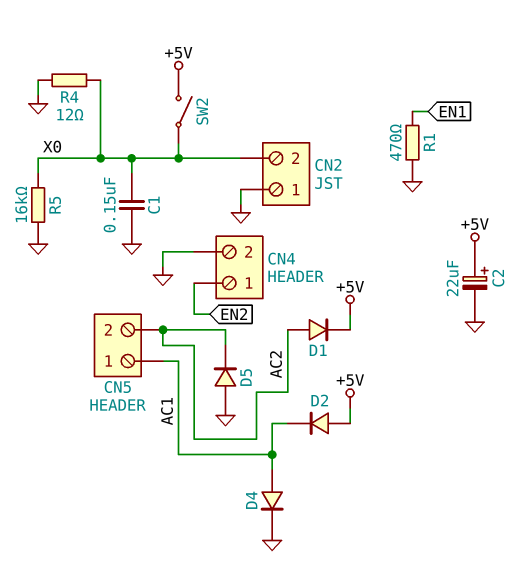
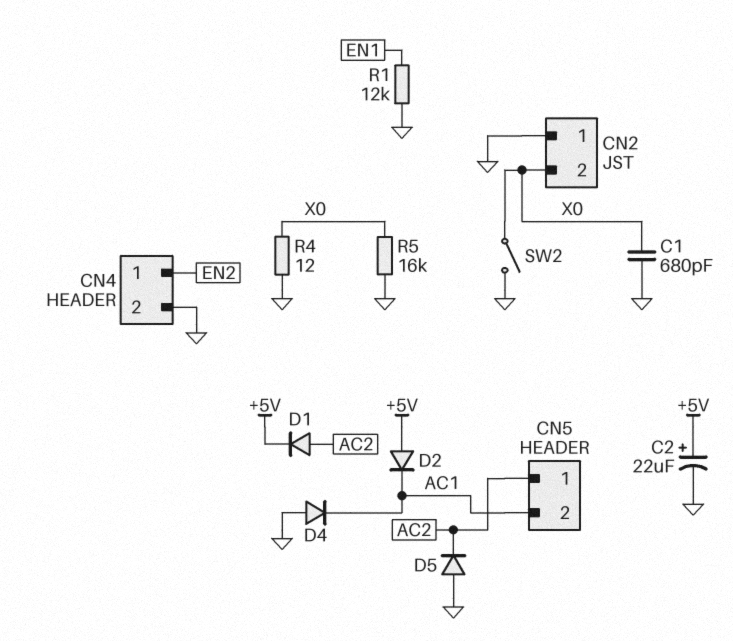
C1: 150nF (GND, X0) -> 680pF (GND, X0)
CN5 pin 1: AC1 -> AC2
CN5 pin 2: AC2 -> AC1
D4: diode (A AC1, K GND) -> diode (A GND, K AC1)
R1: 470 (EN1, GND) -> 12k (EN1, GND)
SW2: switch (+5V, X0) -> switch (GND, X0)

